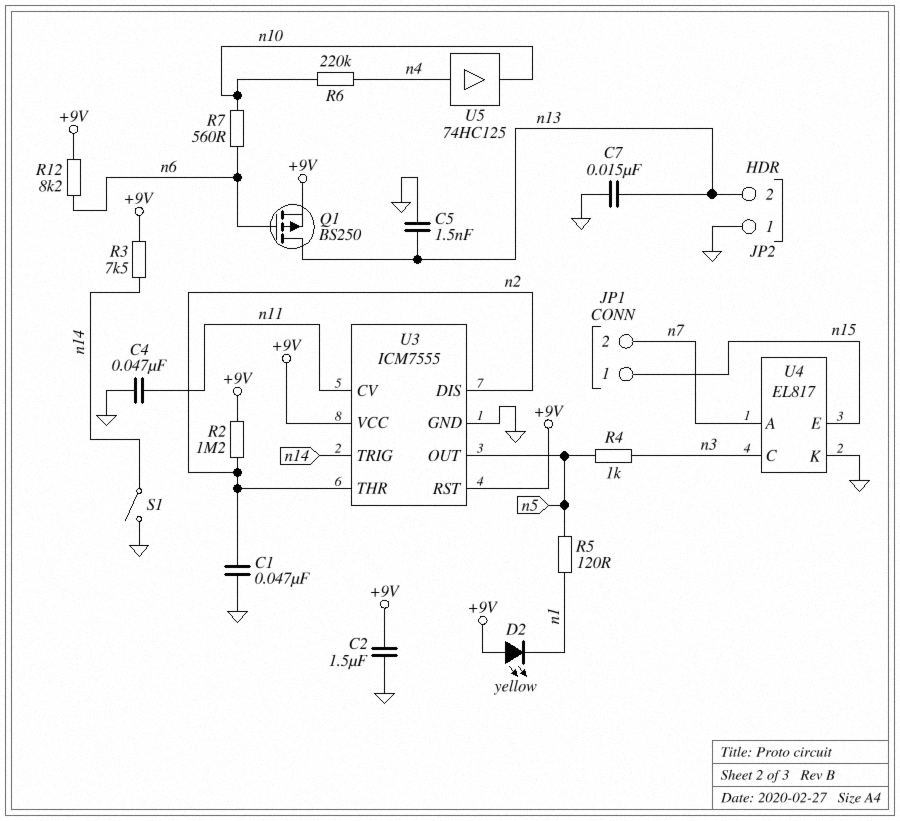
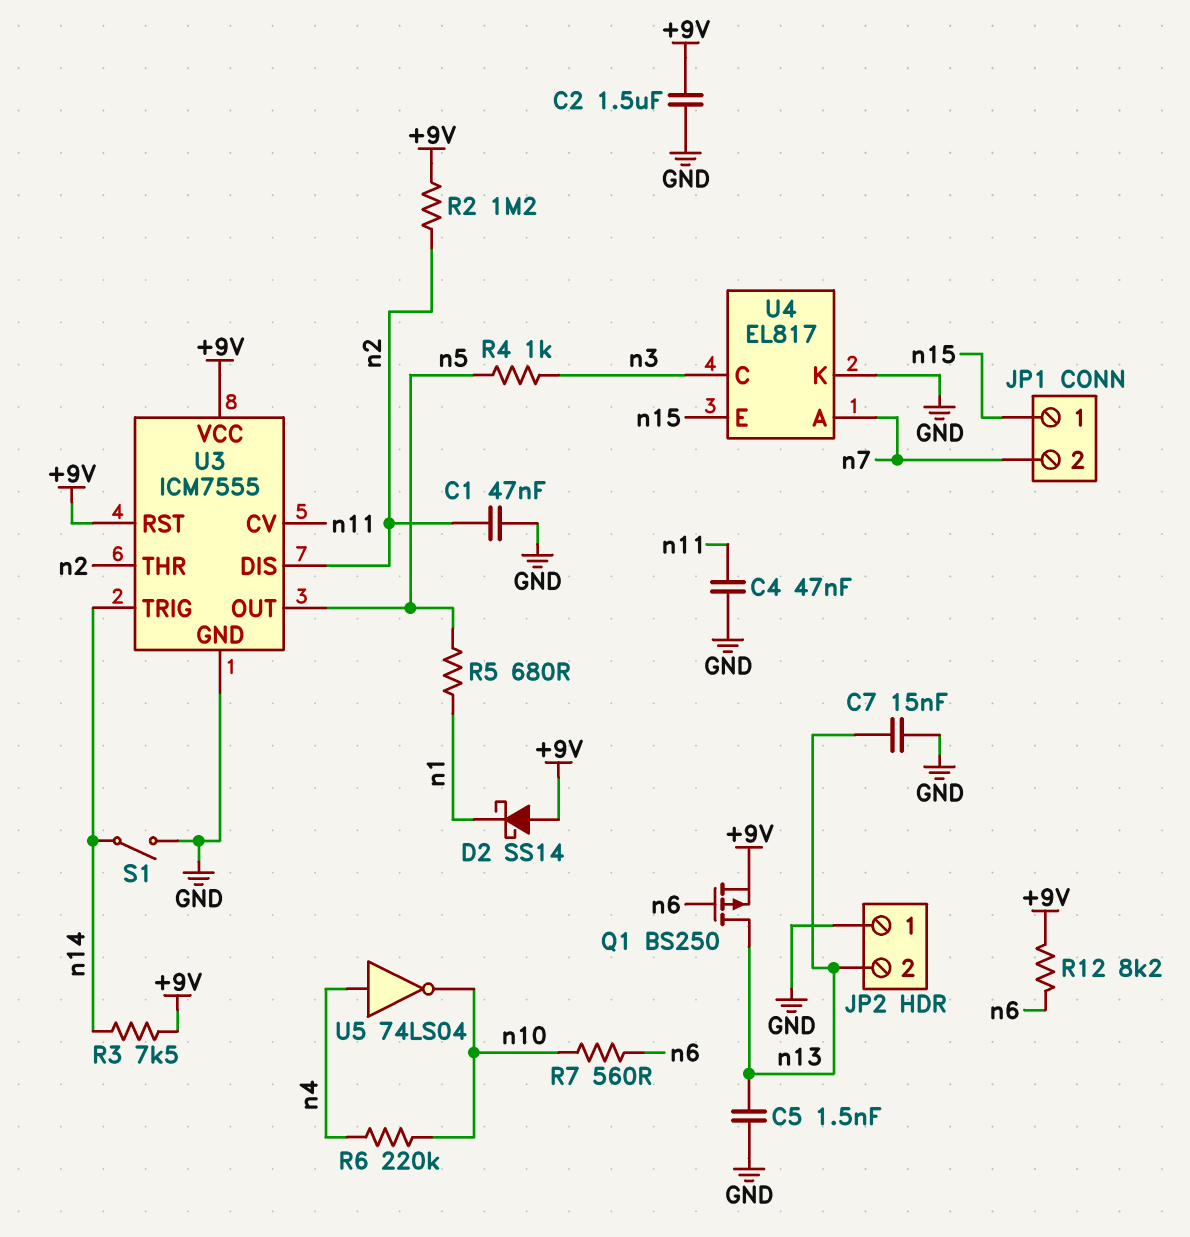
D2: LED yellow (A +9V, K n1) -> schottky SS14 (A +9V, K n1)
R5: 120 (n1, n5) -> 680 (n1, n5)
U5: buffer 74HC125 (in n4, out n10) -> NOT 74LS04 (in n4, out n10)

